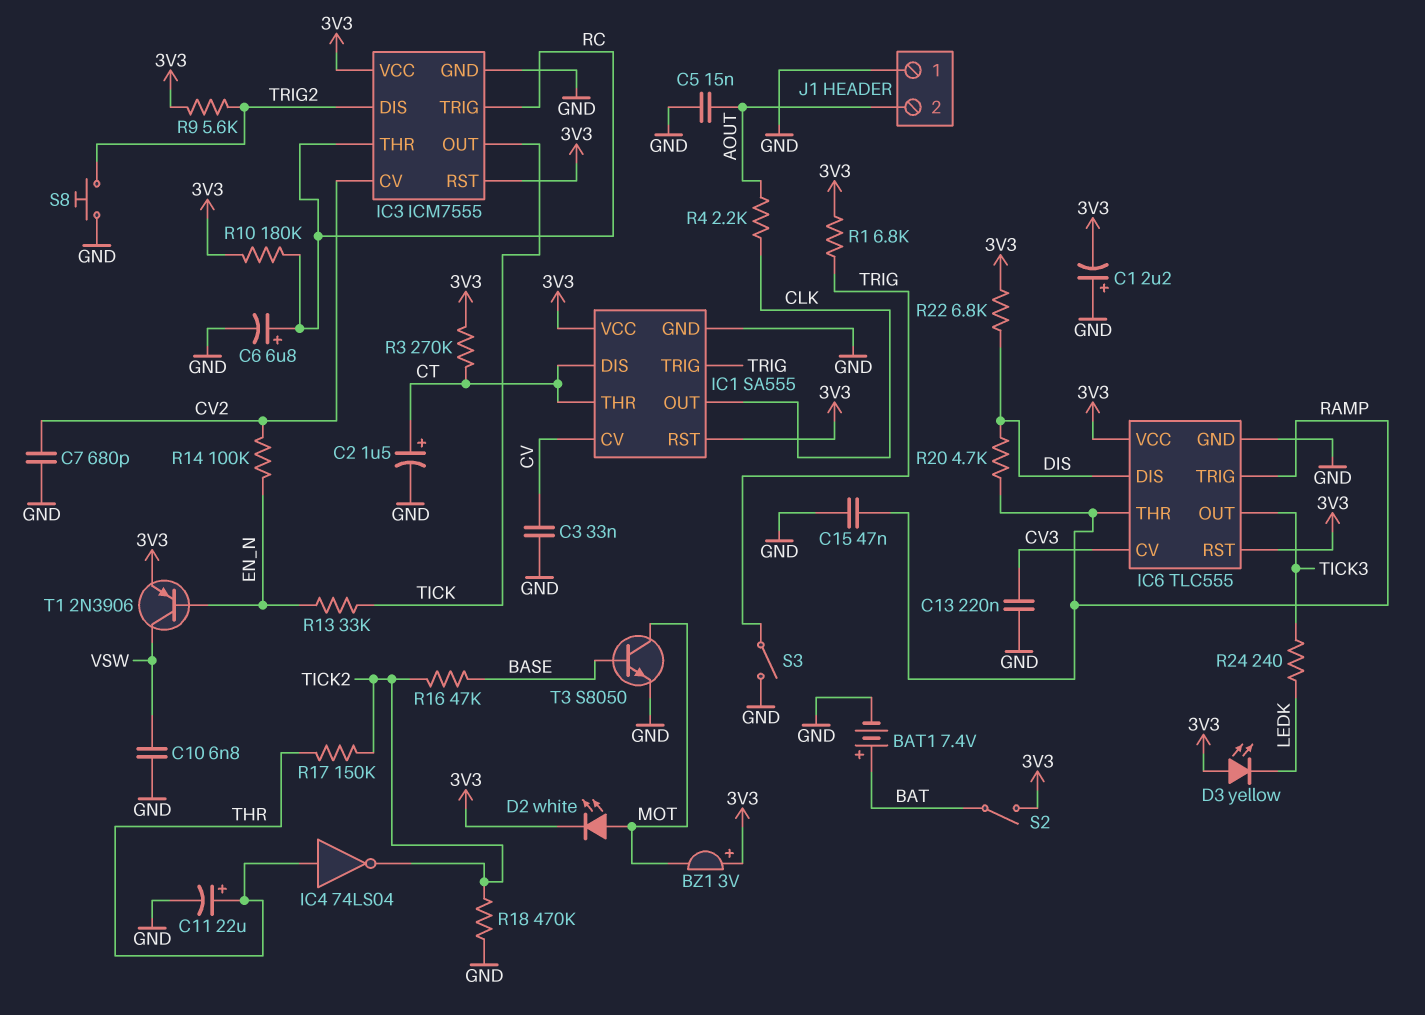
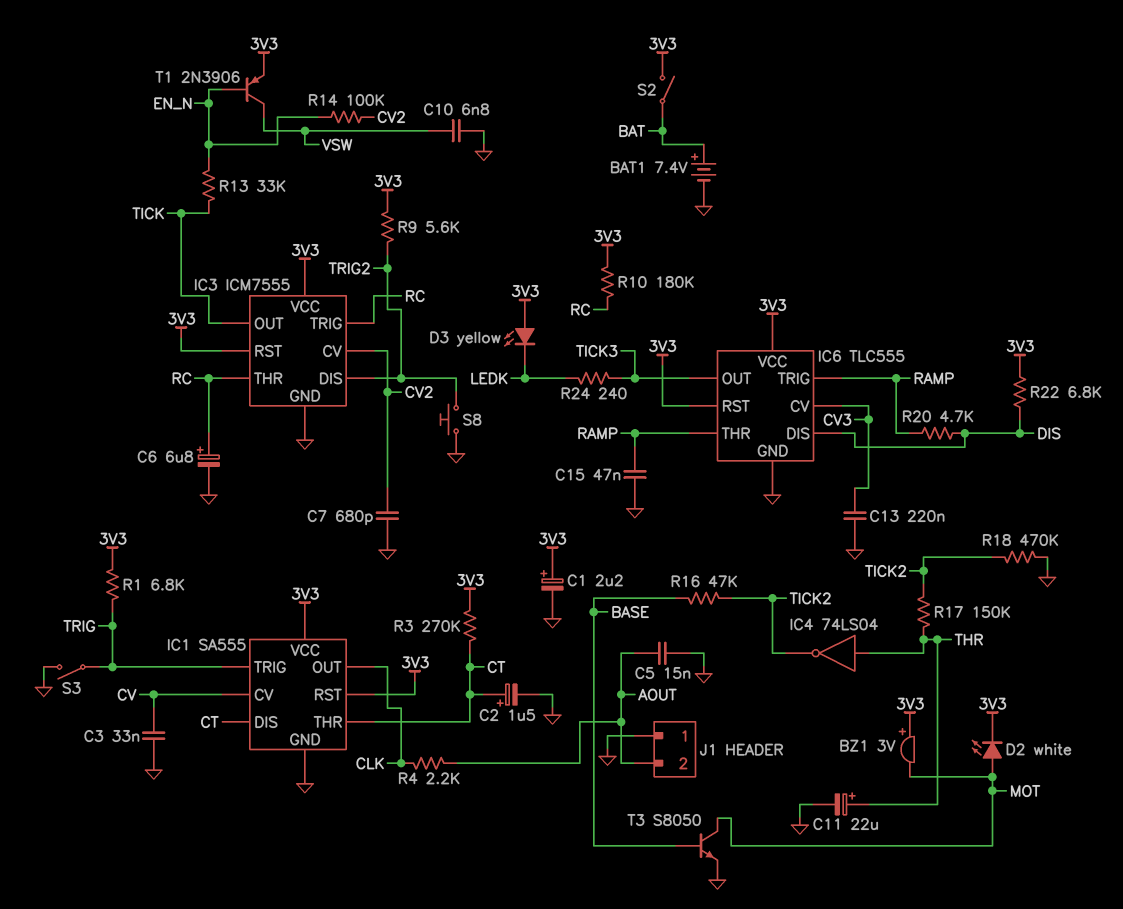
C1: 2.2uF (plus GND, minus 3V3) -> 2.2uF (plus 3V3, minus GND)

